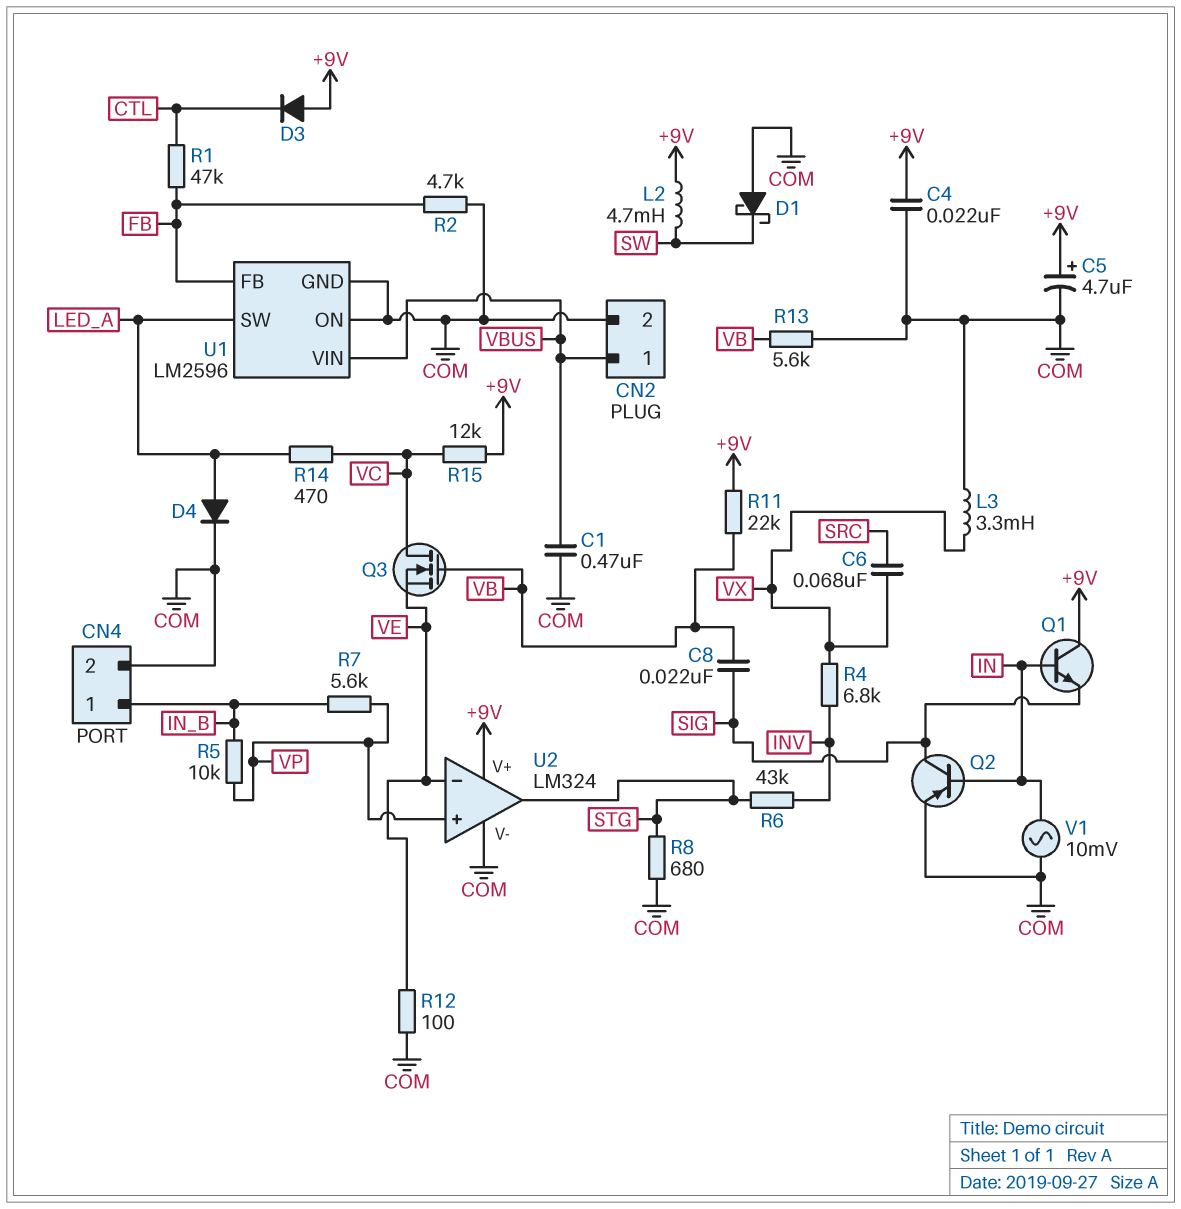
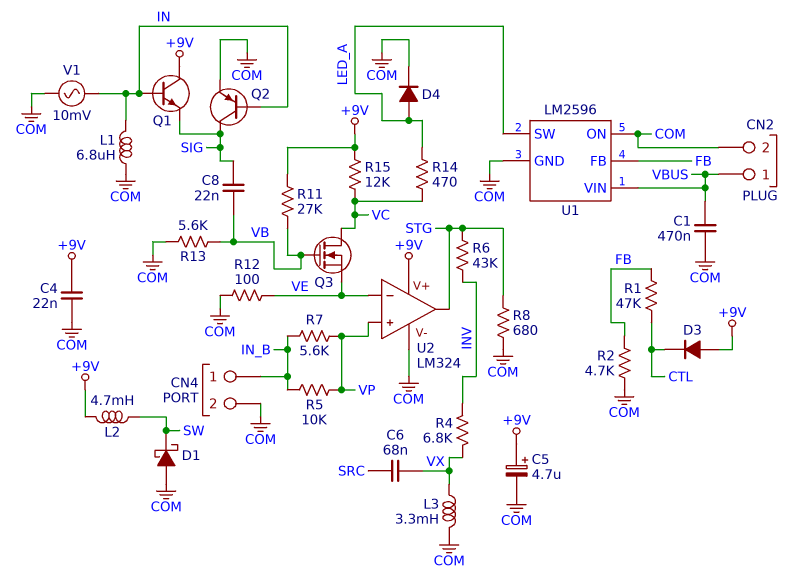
L1: none -> 6.8uH (COM, IN)
R11: 22k (+9V, VB) -> 27k (+9V, VB)

